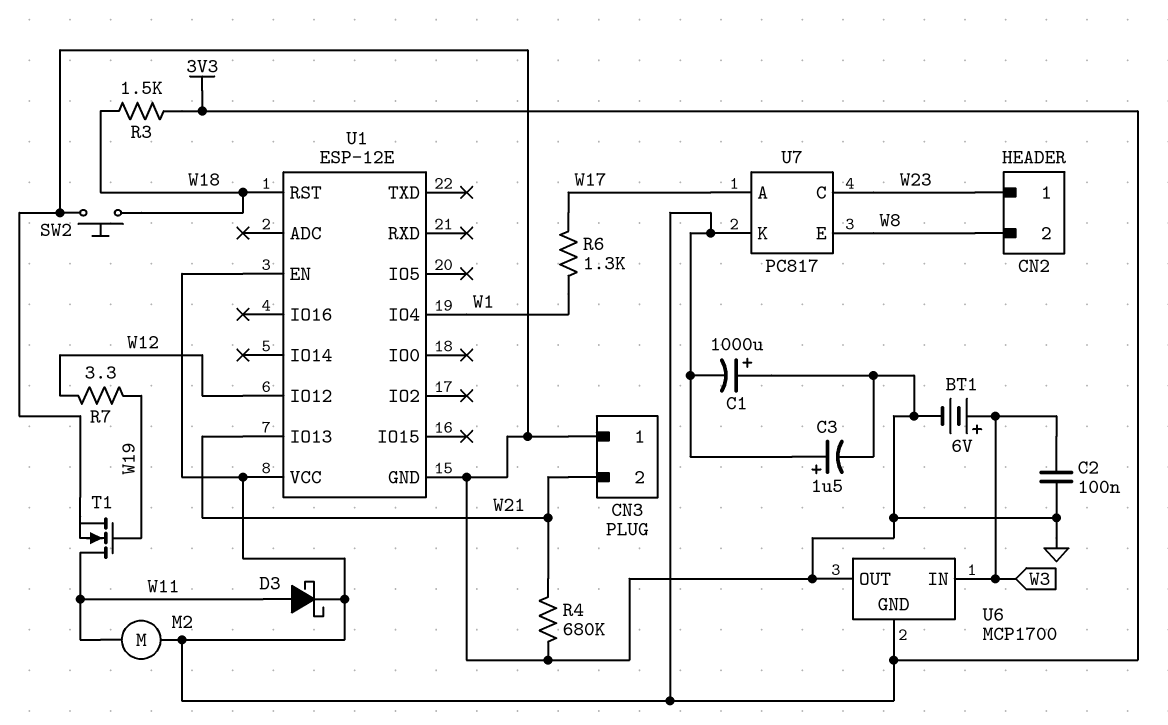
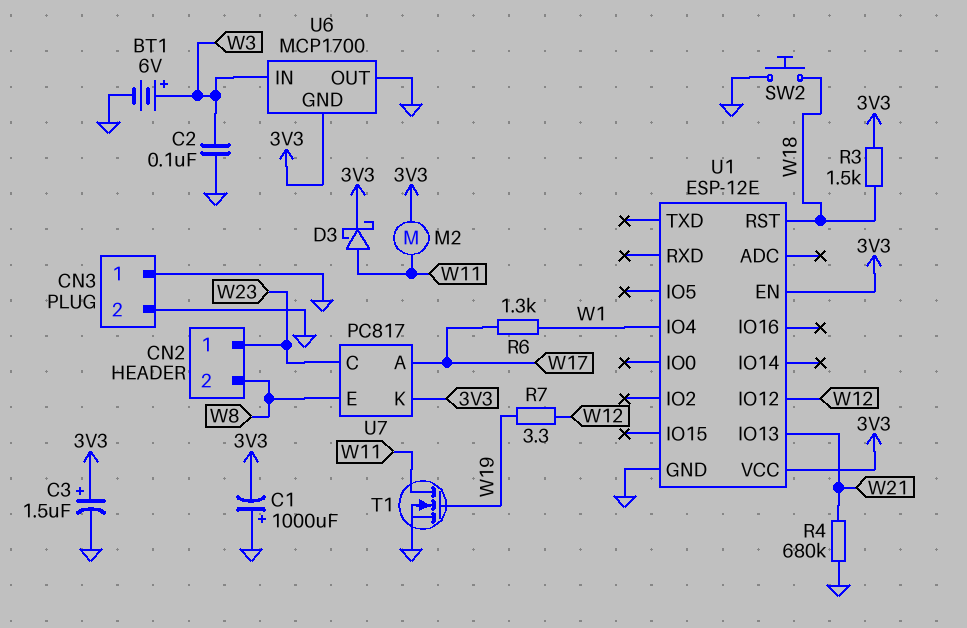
CN3 pin 2: W21 -> GND

